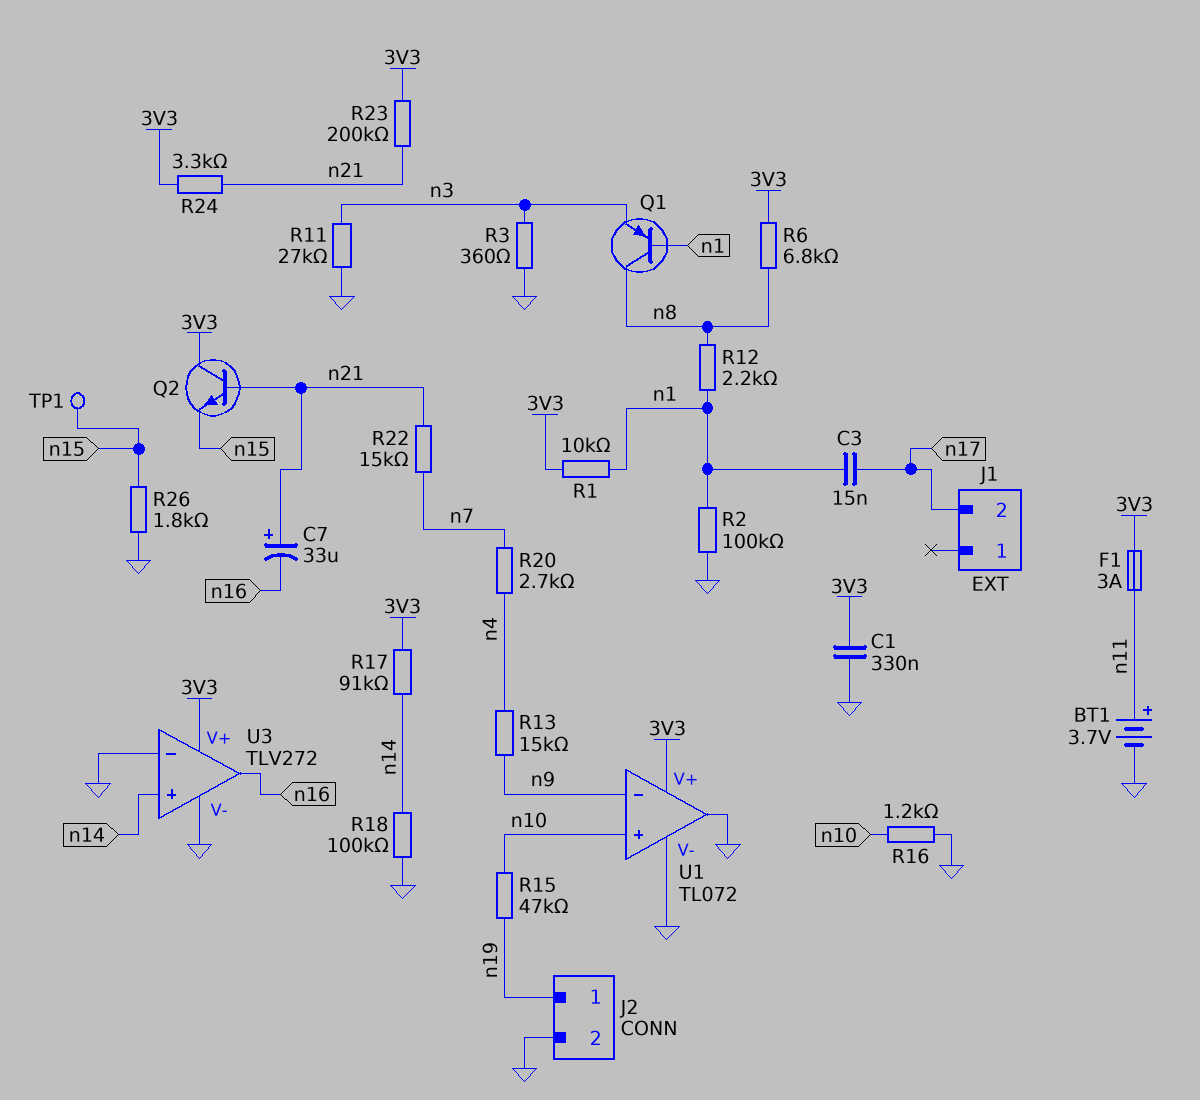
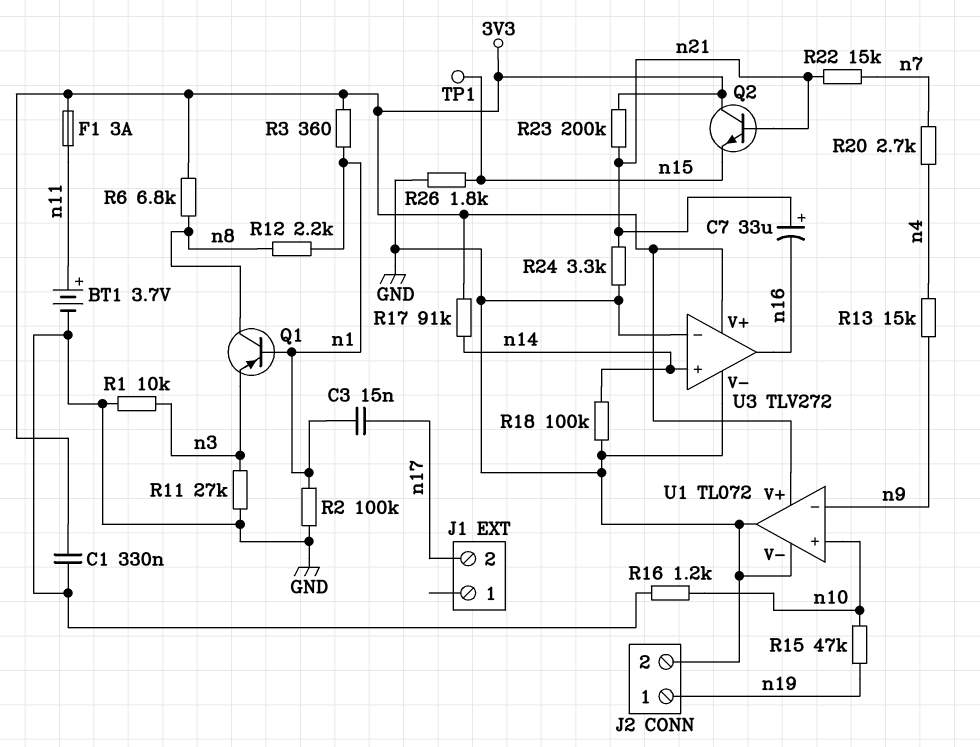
R1: 10k (3V3, n1) -> 10k (GND, n3)
R3: 360 (GND, n3) -> 360 (3V3, n1)
R24: 3.3k (3V3, n21) -> 3.3k (GND, n21)

